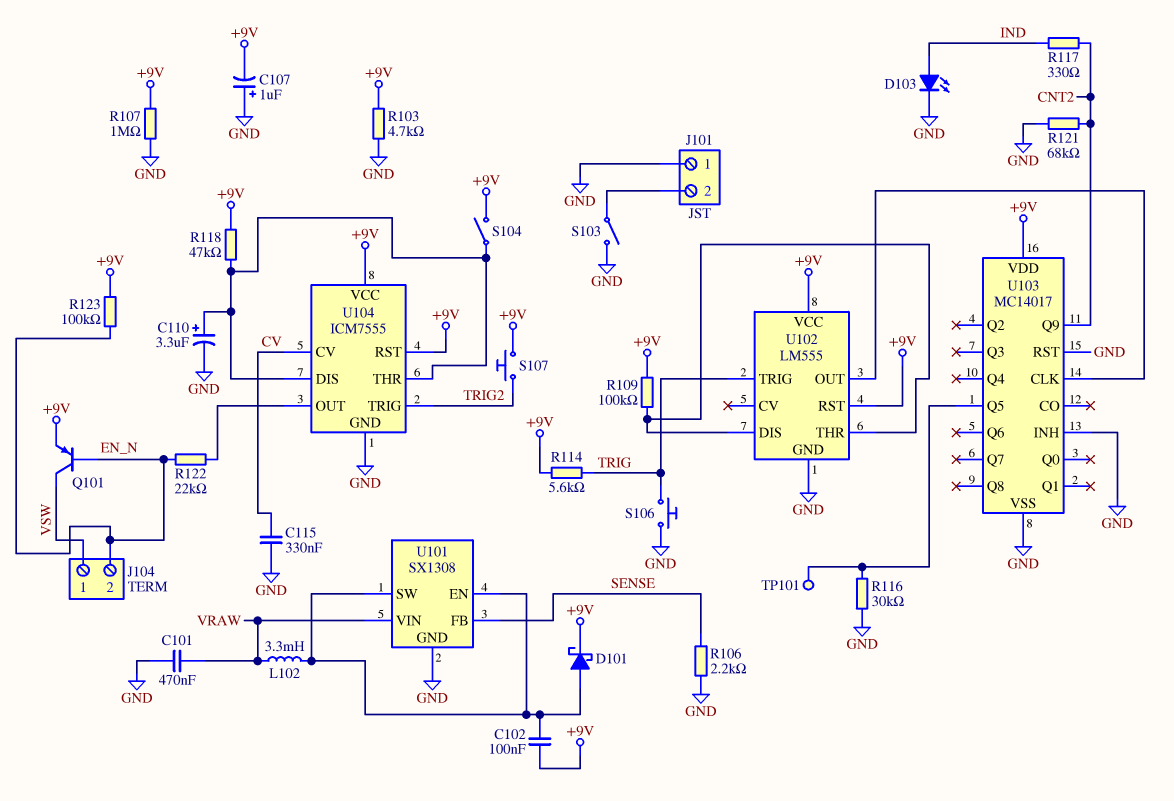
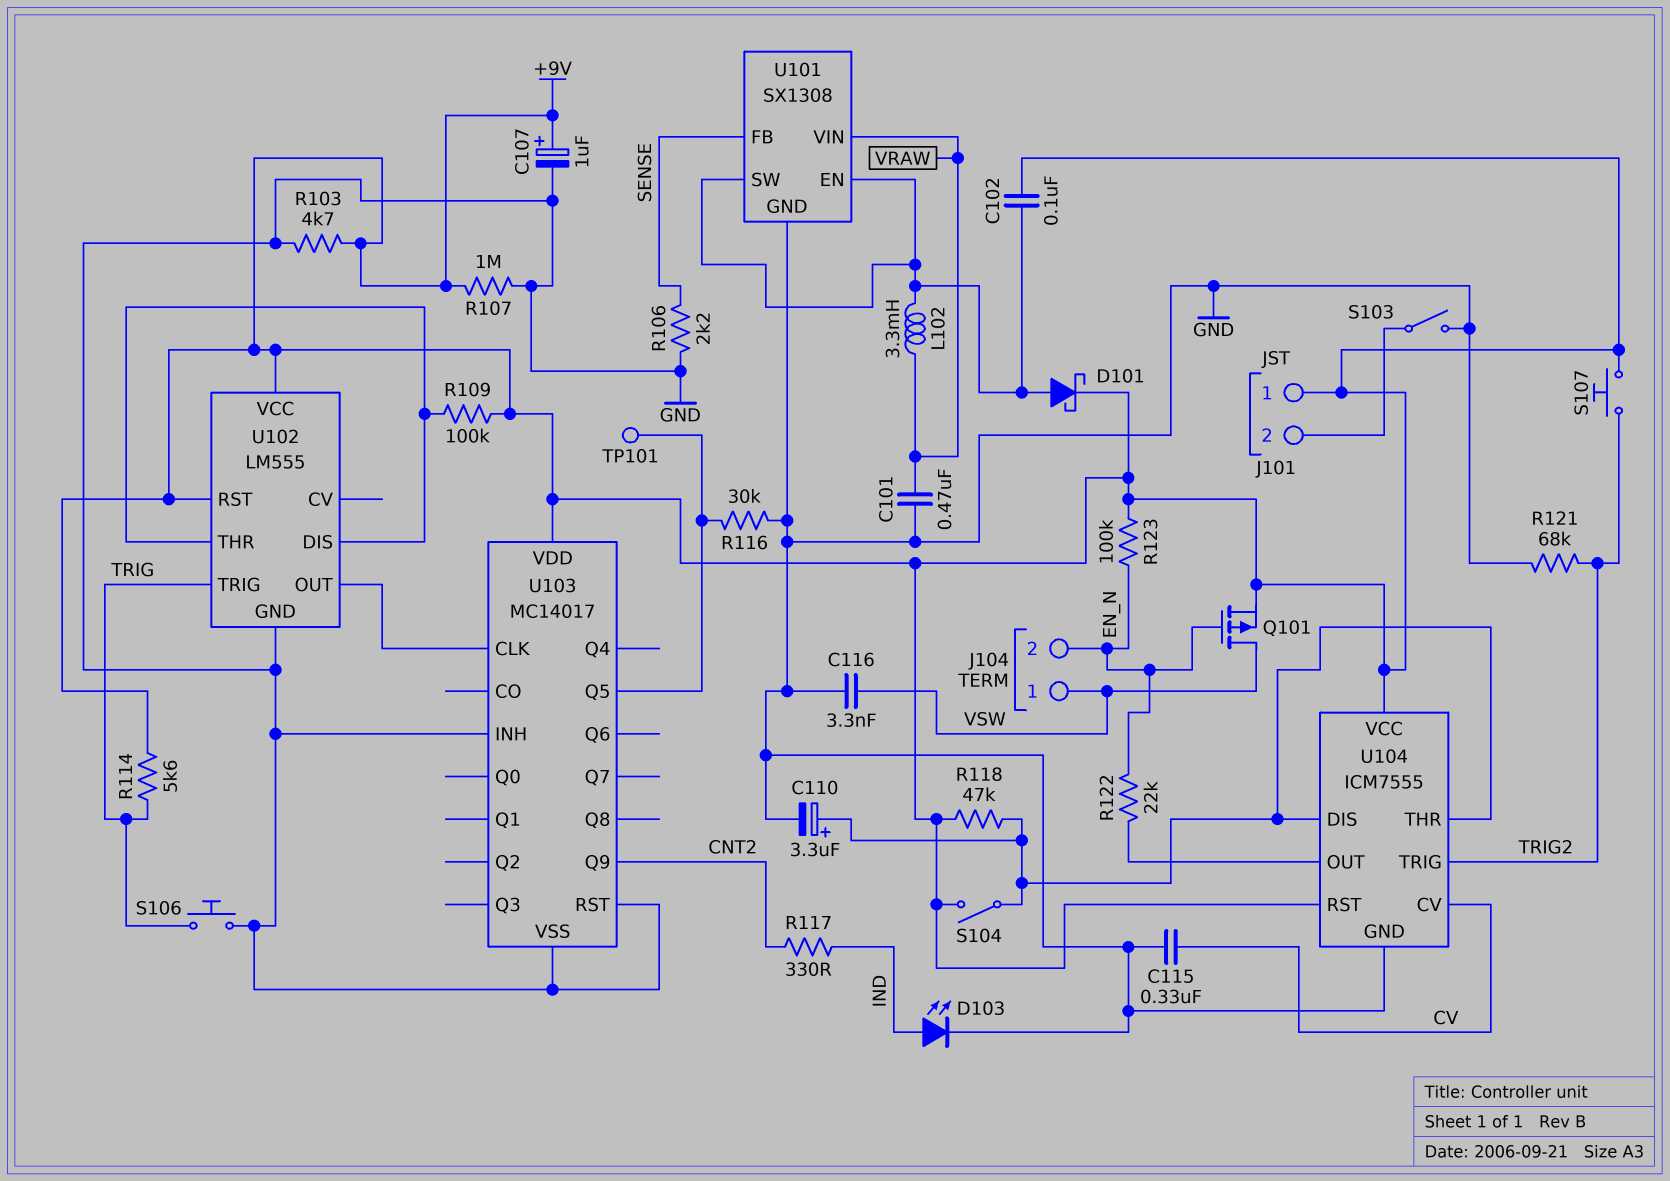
C107: 1uF (plus GND, minus +9V) -> 1uF (plus +9V, minus GND)
C116: none -> 3.3nF (GND, VSW)
J101 pin 1: GND -> +9V
Q101: PNP (B EN_N, C VSW, E +9V) -> PMOS (G EN_N, D VSW, S +9V)
R121: 68k (CNT2, GND) -> 68k (GND, TRIG2)

